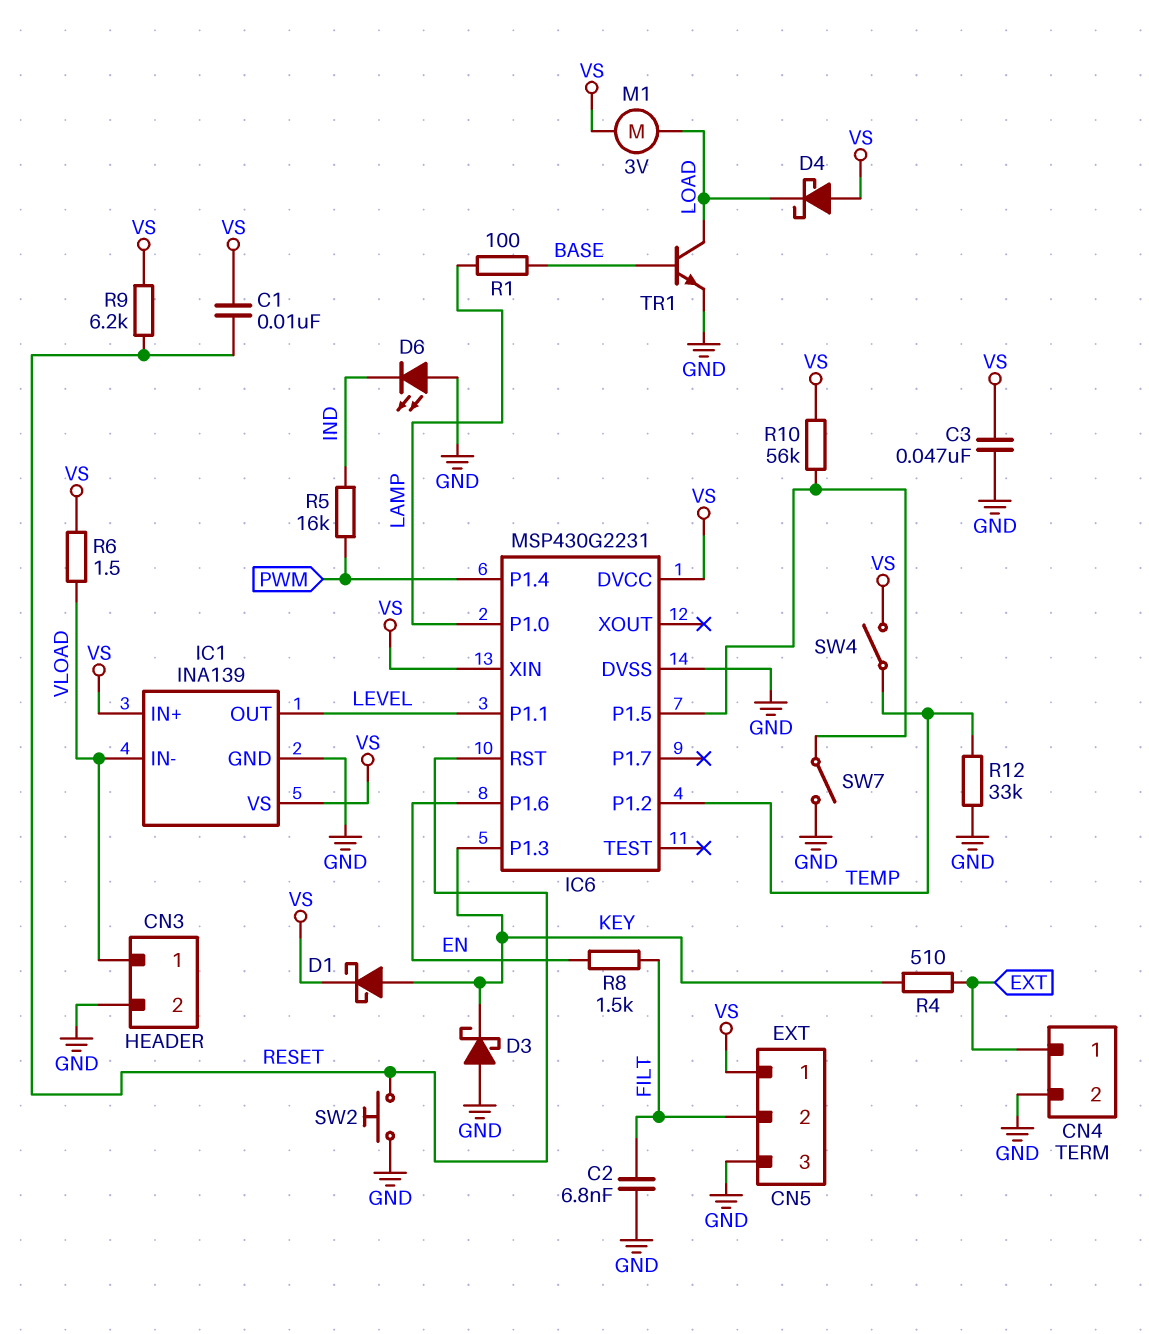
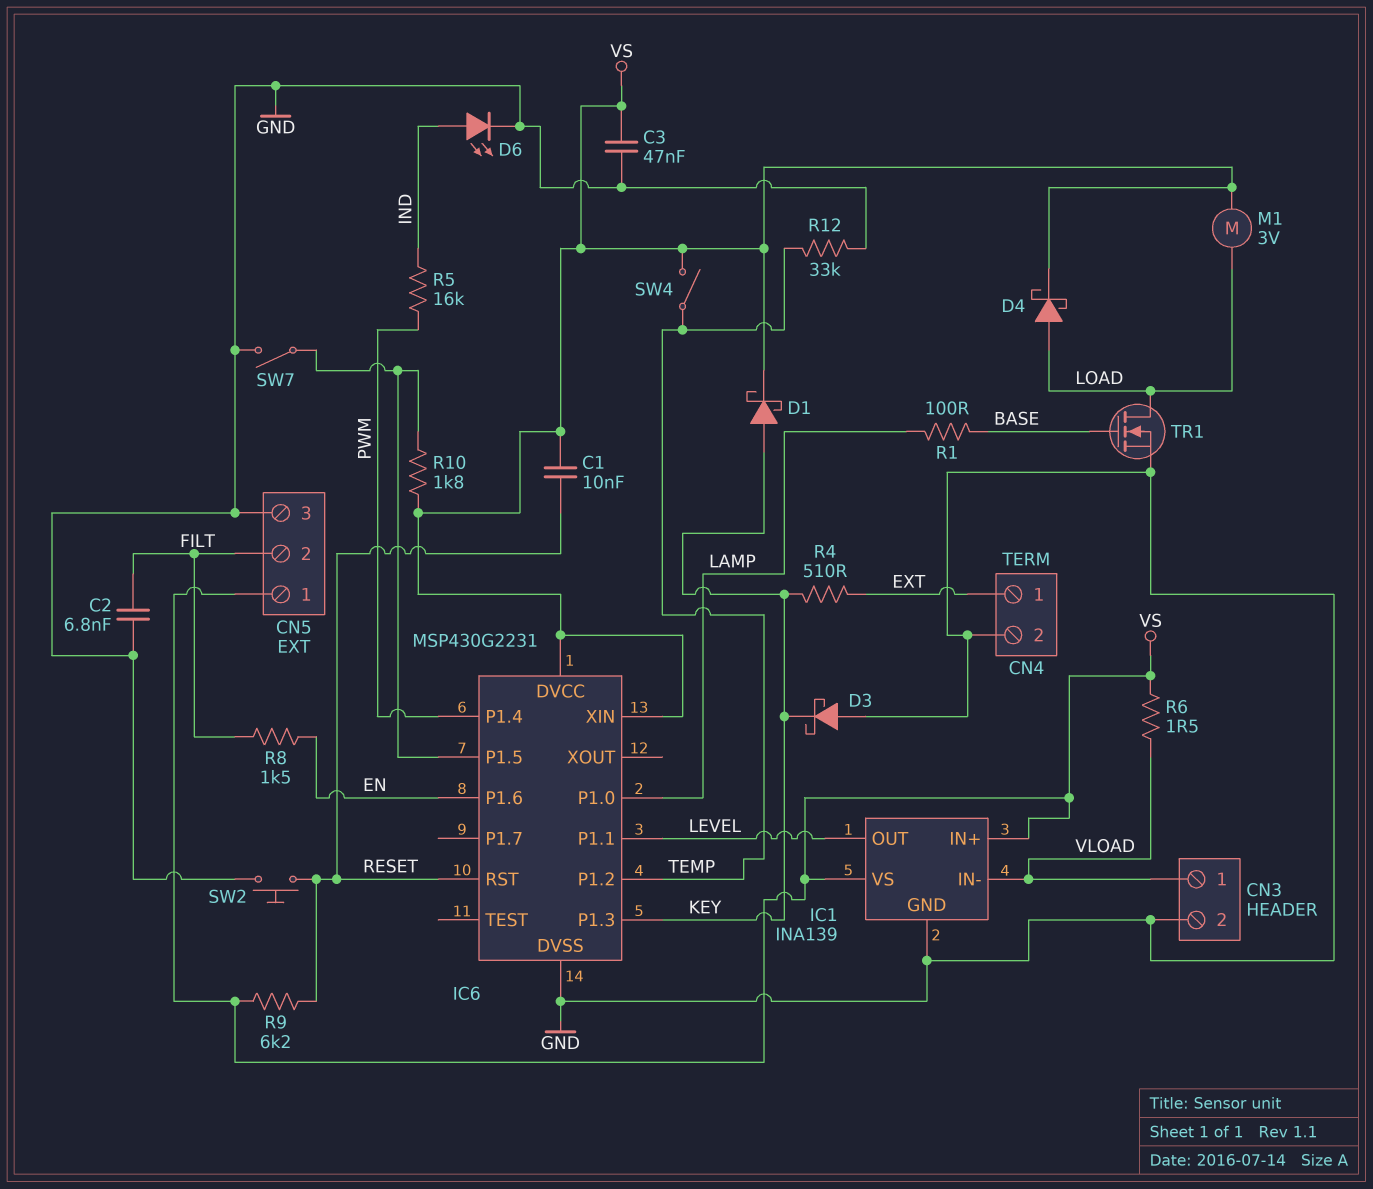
D4: schottky (A VS, K LOAD) -> schottky (A LOAD, K VS)
D6: LED (A GND, K IND) -> LED (A IND, K GND)
R10: 56k (IC6/P1.5, VS) -> 1.8k (IC6/P1.5, VS)
TR1: NPN (B BASE, C LOAD, E GND) -> NMOS (G BASE, D LOAD, S GND)

